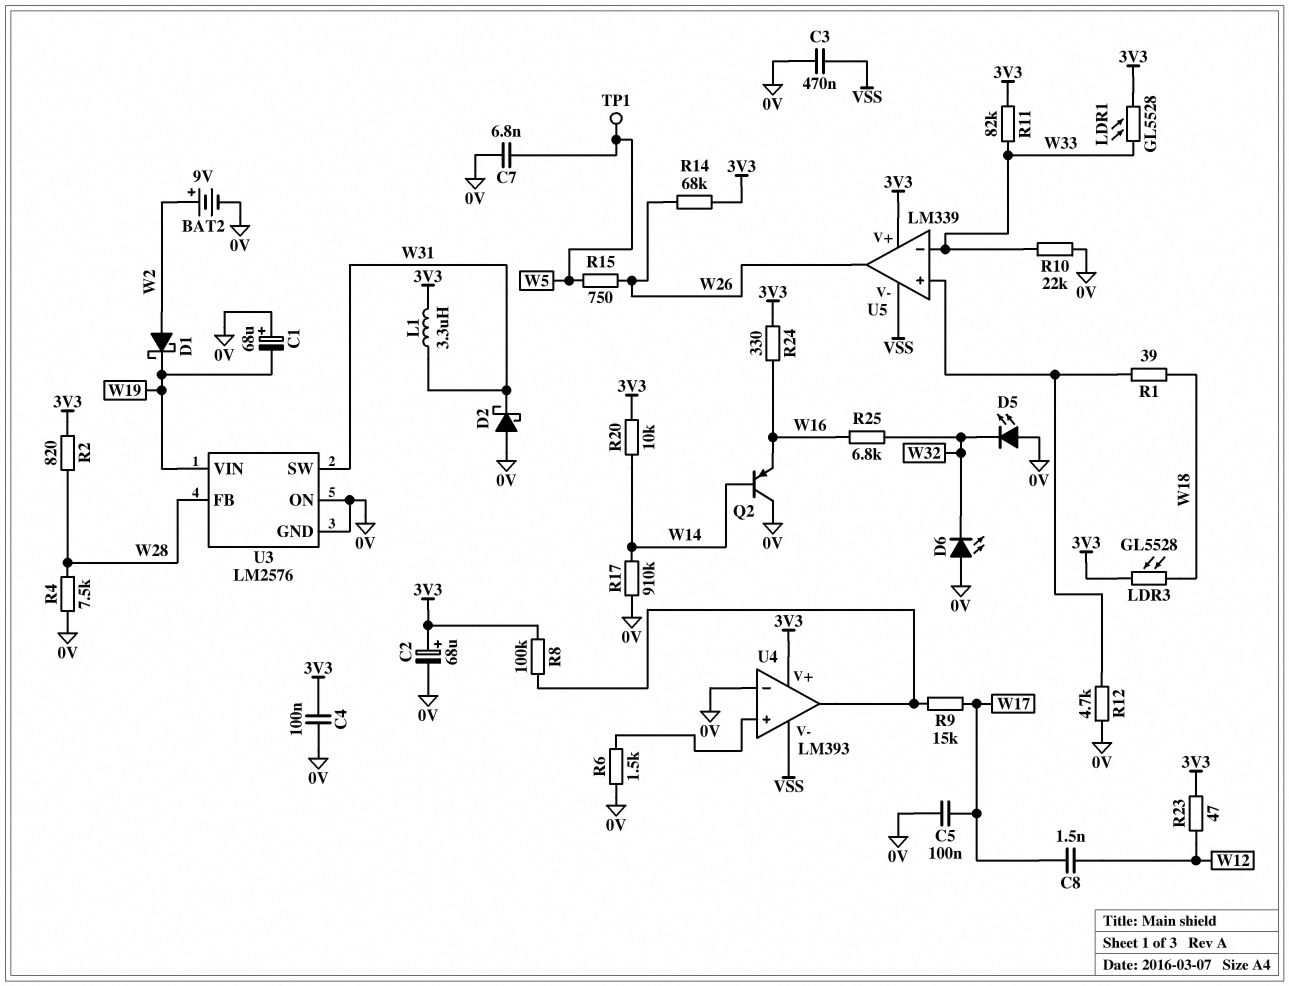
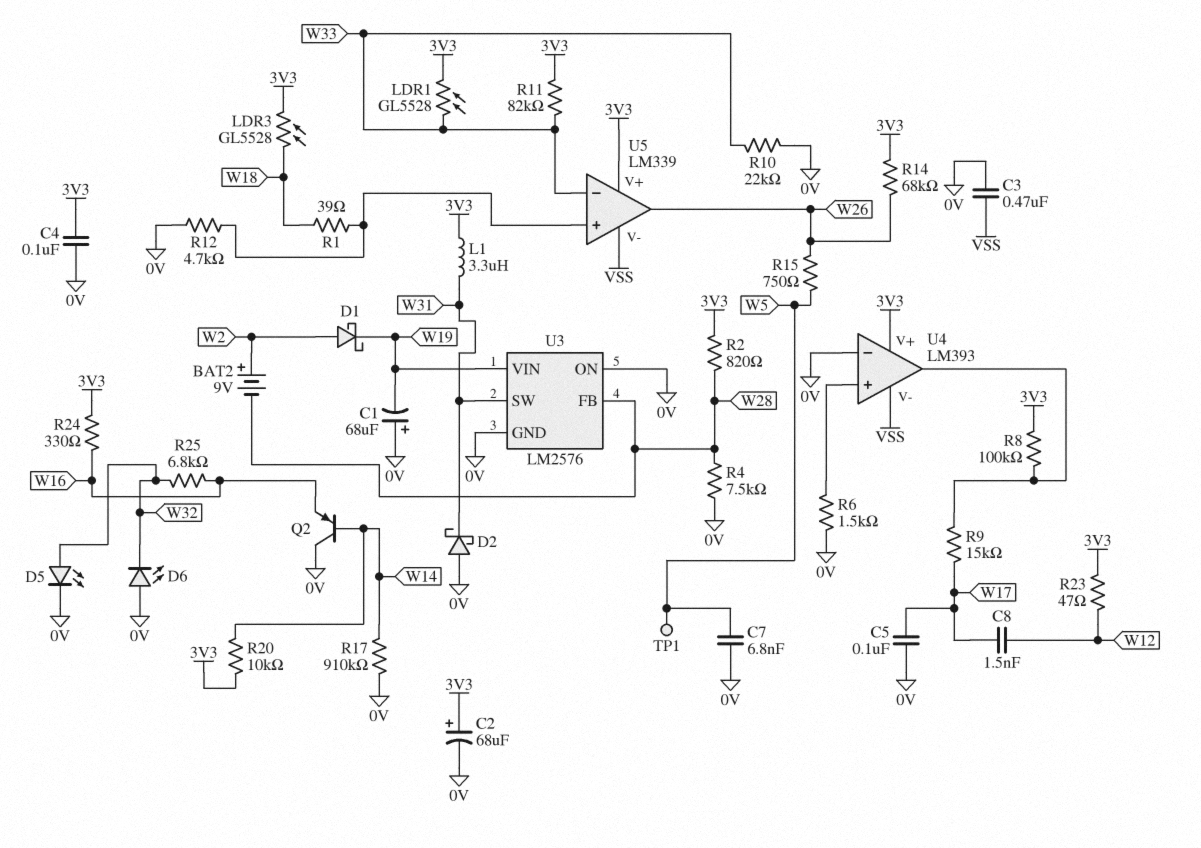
BAT2: 9V (plus W2, minus 0V) -> 9V (plus W2, minus W28)
D5: LED (A 0V, K W32) -> LED (A W32, K 0V)

